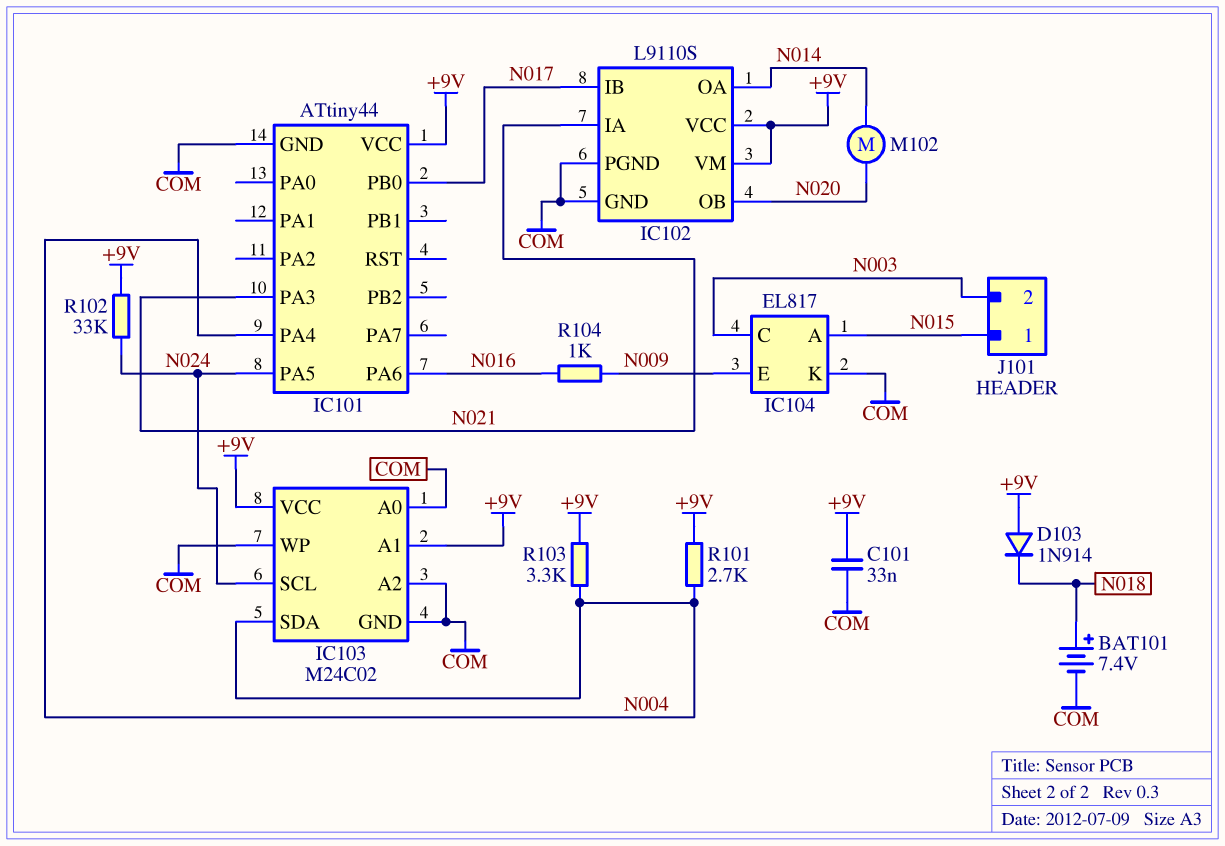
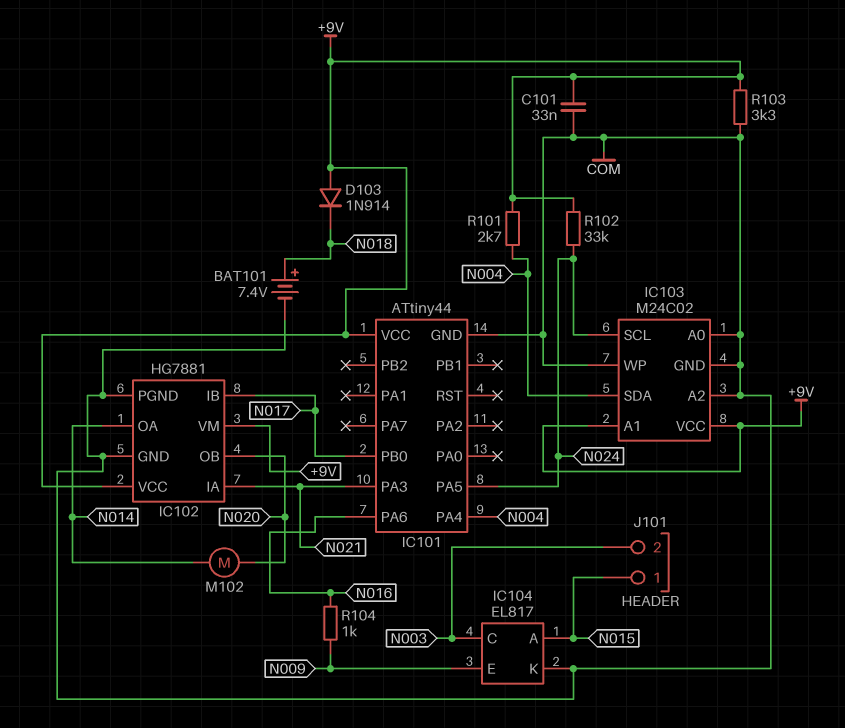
IC102: L9110S -> HG7881
R103: 3.3k (+9V, N004) -> 3.3k (+9V, COM)

